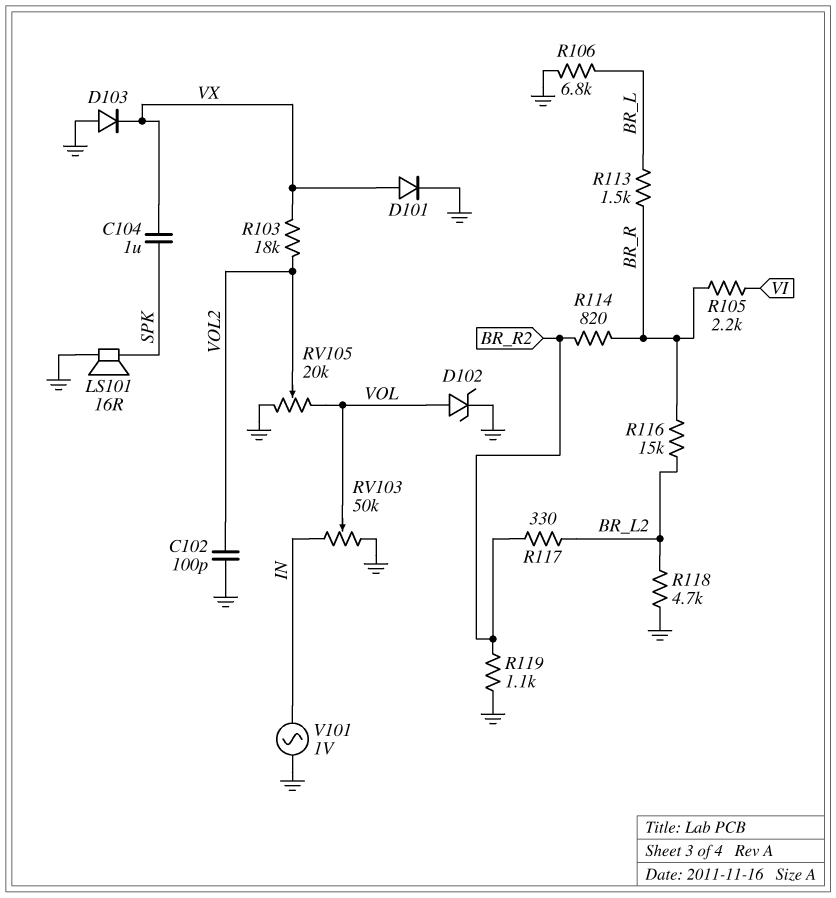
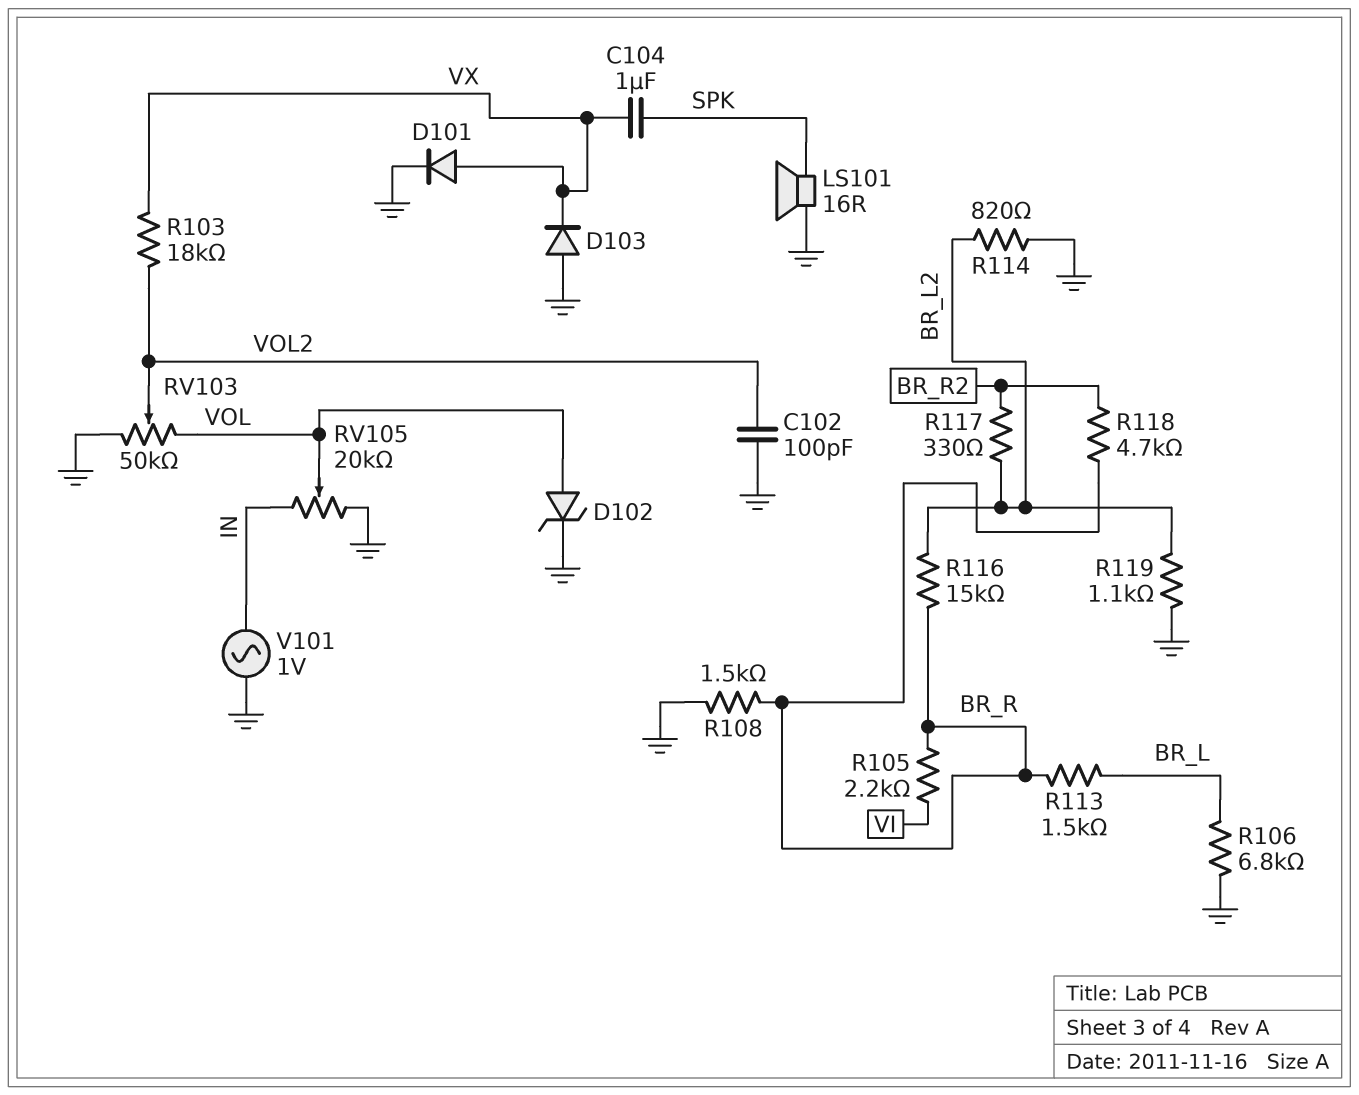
R108: none -> 1.5k (BR_R, GND)
R114: 820 (BR_R, BR_R2) -> 820 (BR_L2, GND)
R118: 4.7k (BR_L2, GND) -> 4.7k (BR_R, BR_R2)
R119: 1.1k (BR_R2, GND) -> 1.1k (BR_L2, GND)
RV103: 50k (GND, IN, wiper VOL) -> 50k (GND, VOL, wiper VOL2)
RV105: 20k (GND, VOL, wiper VOL2) -> 20k (GND, IN, wiper VOL)

